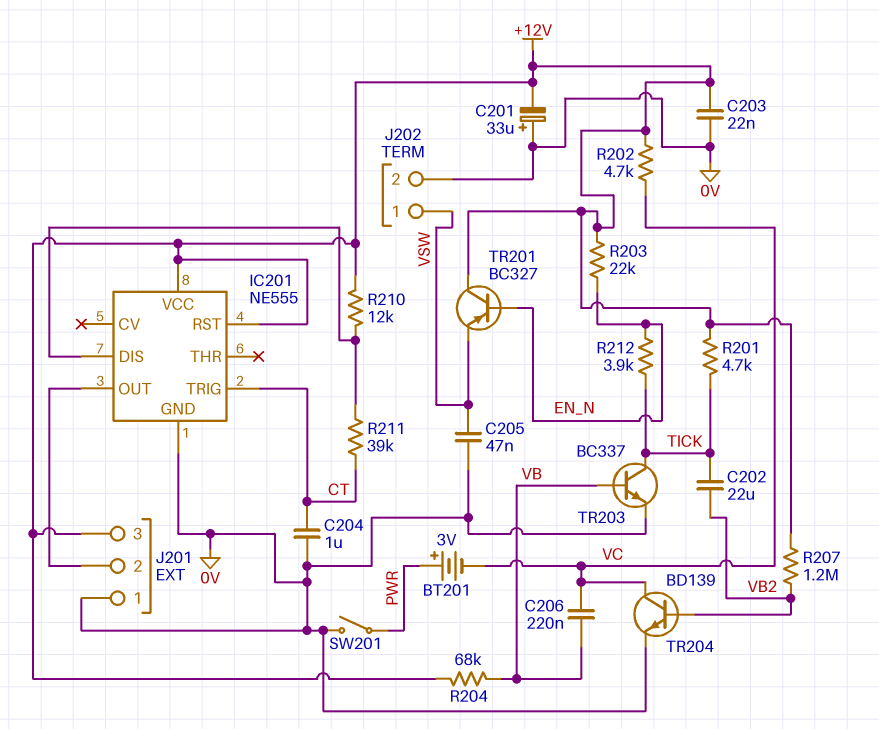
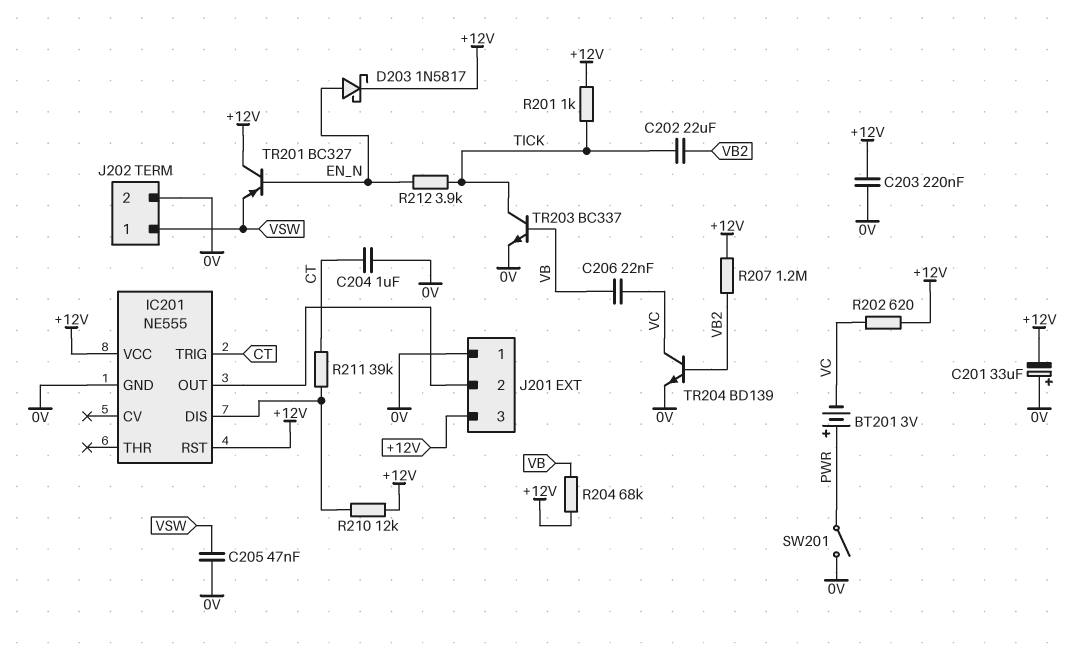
C203: 22nF (+12V, 0V) -> 220nF (+12V, 0V)
C206: 220nF (VB, VC) -> 22nF (VB, VC)
D203: none -> schottky 1N5817 (A EN_N, K +12V)
R201: 4.7k (+12V, TICK) -> 1k (+12V, TICK)
R202: 4.7k (+12V, VC) -> 620 (+12V, VC)
R203: 22k (+12V, EN_N) -> none

